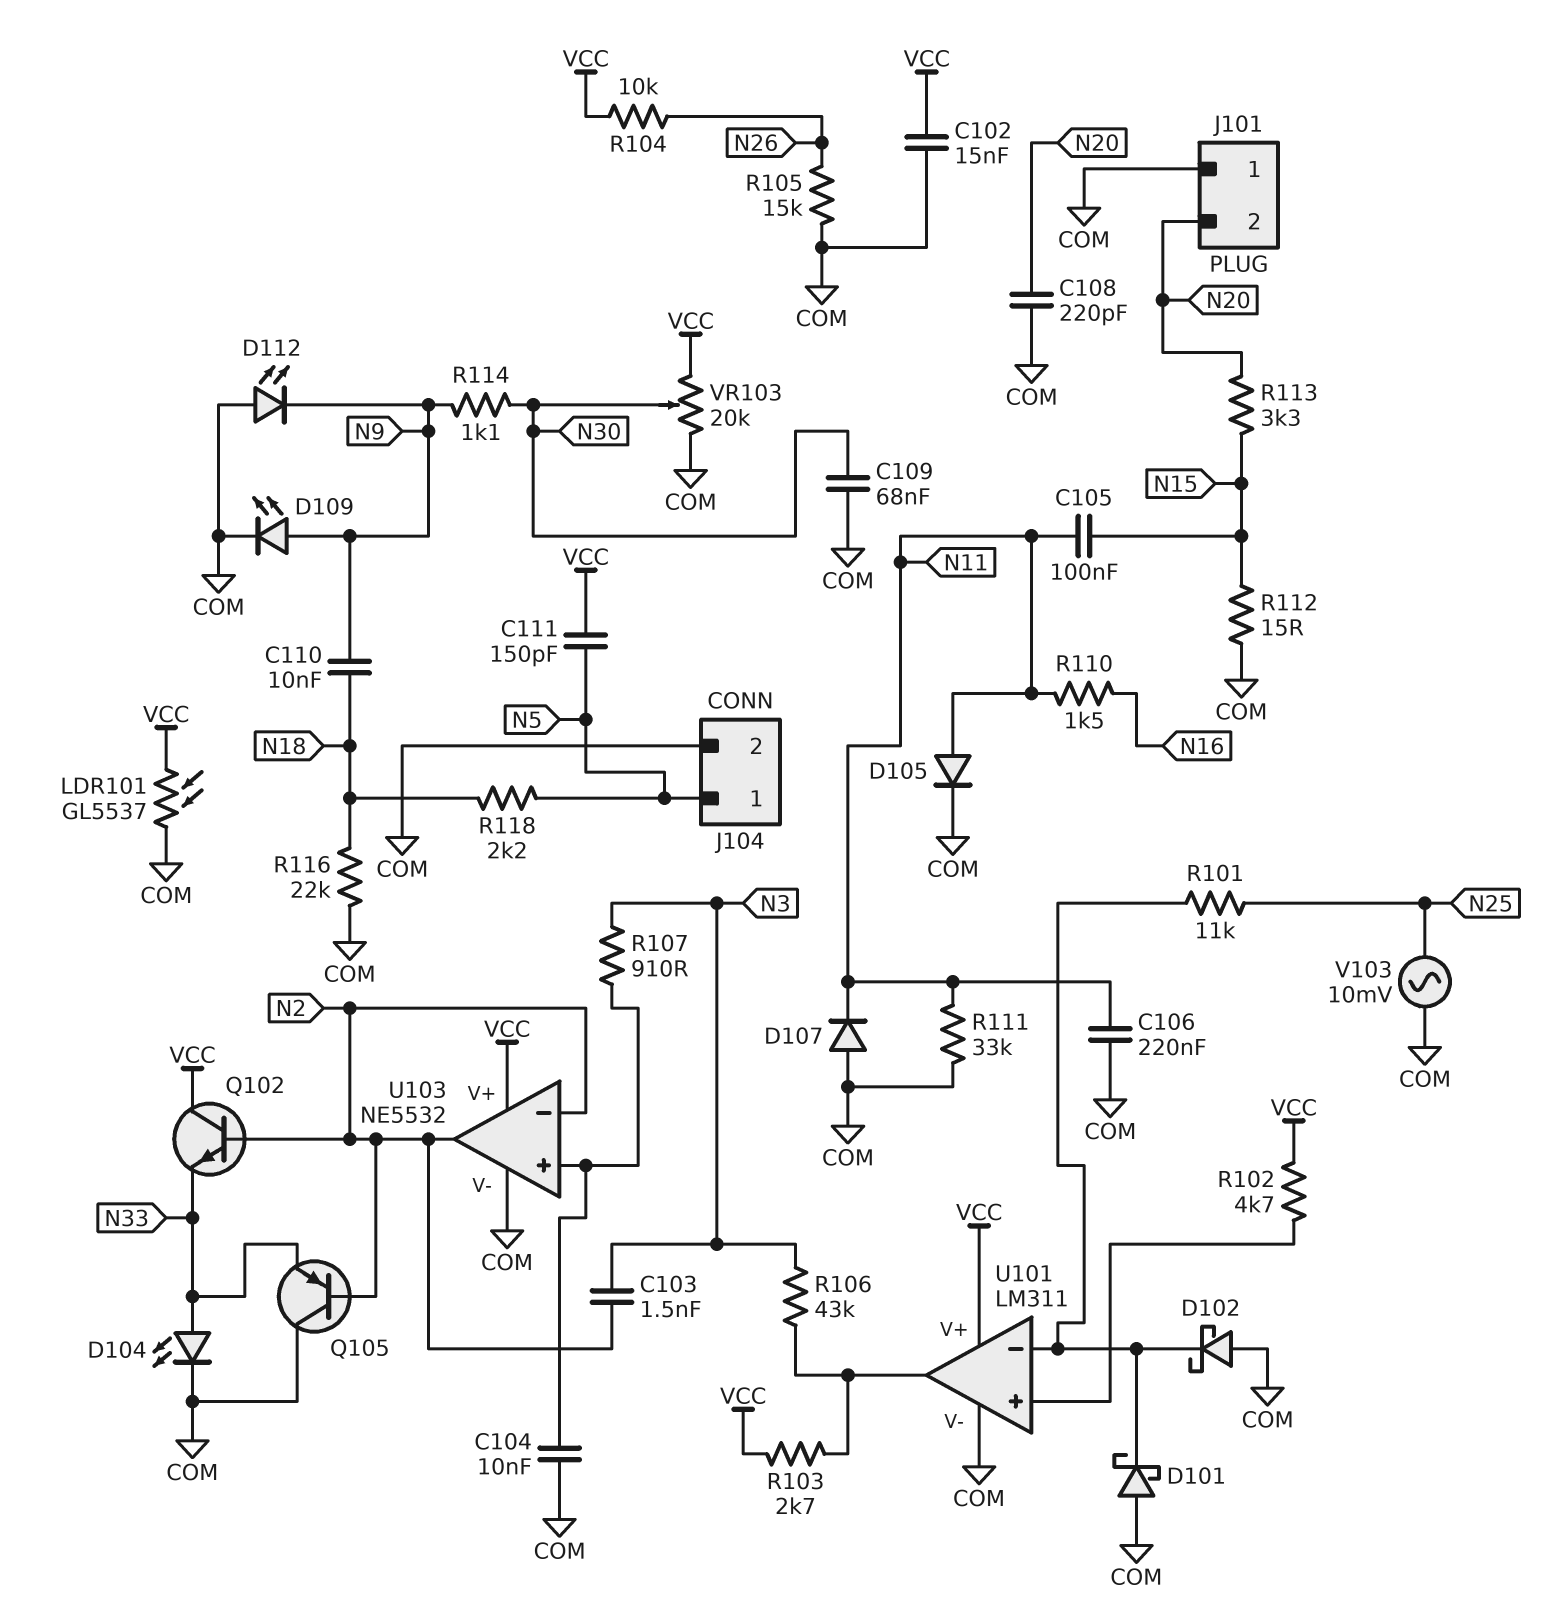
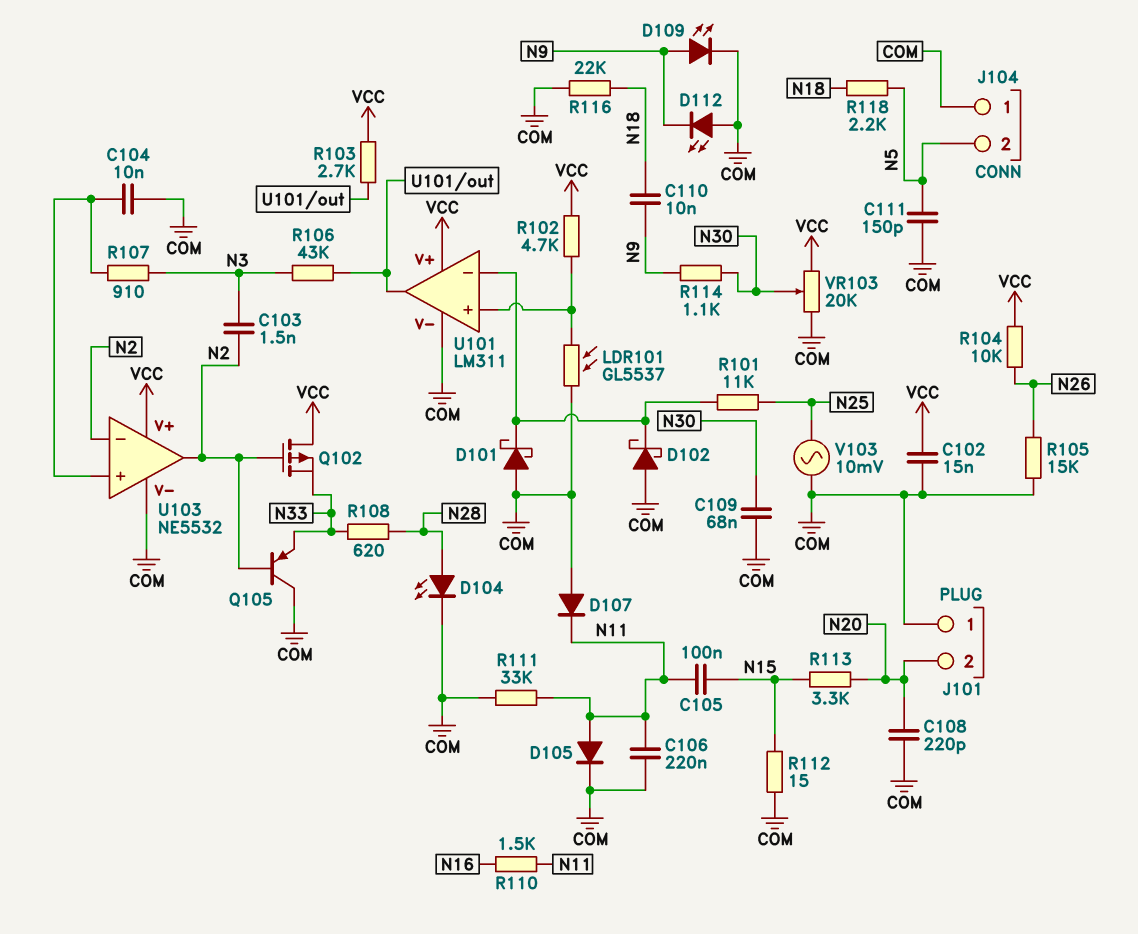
C111: 150pF (N5, VCC) -> 150pF (COM, N5)
D104: LED (A N33, K COM) -> LED (A N28, K COM)
J104 pin 1: N5 -> COM
J104 pin 2: COM -> N5
LDR101: GL5537 (COM, VCC) -> GL5537 (COM, U101/in+)
Q102: NPN (B N2, C VCC, E N33) -> PMOS (G N2, D VCC, S N33)
R108: none -> 620 (N28, N33)

